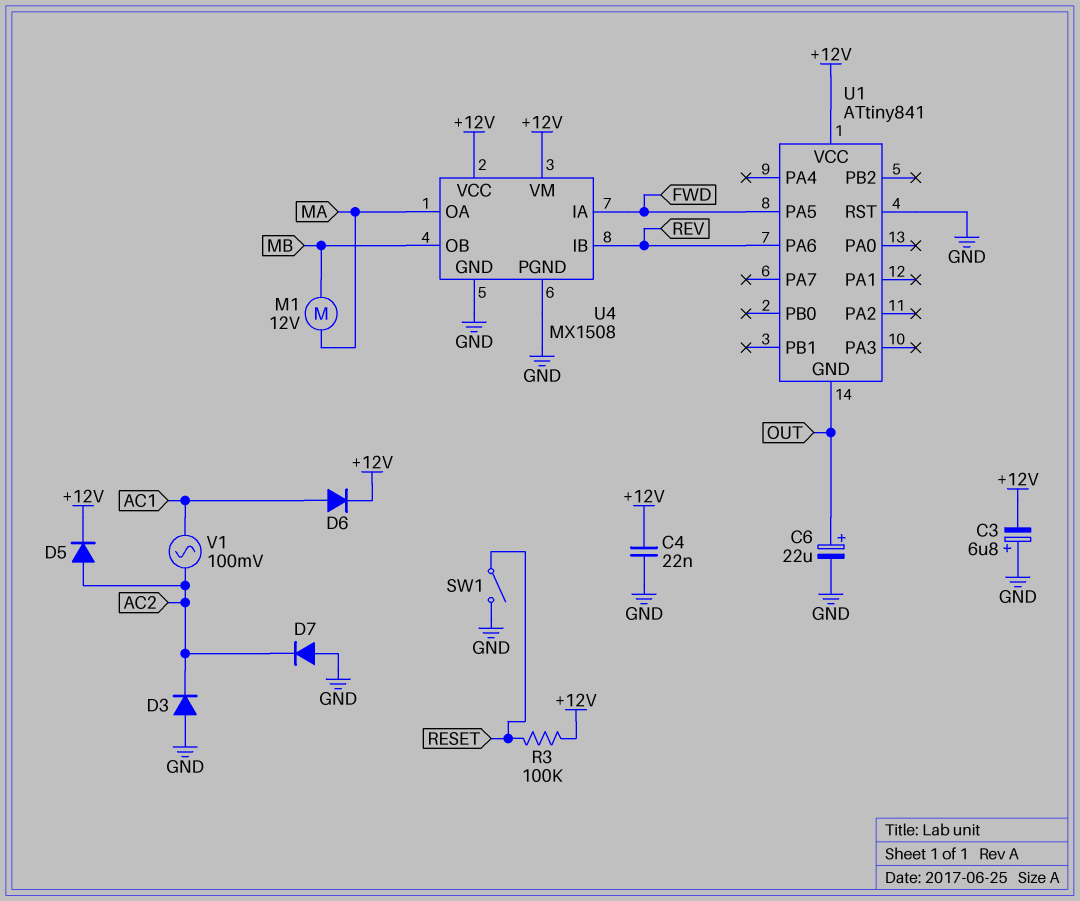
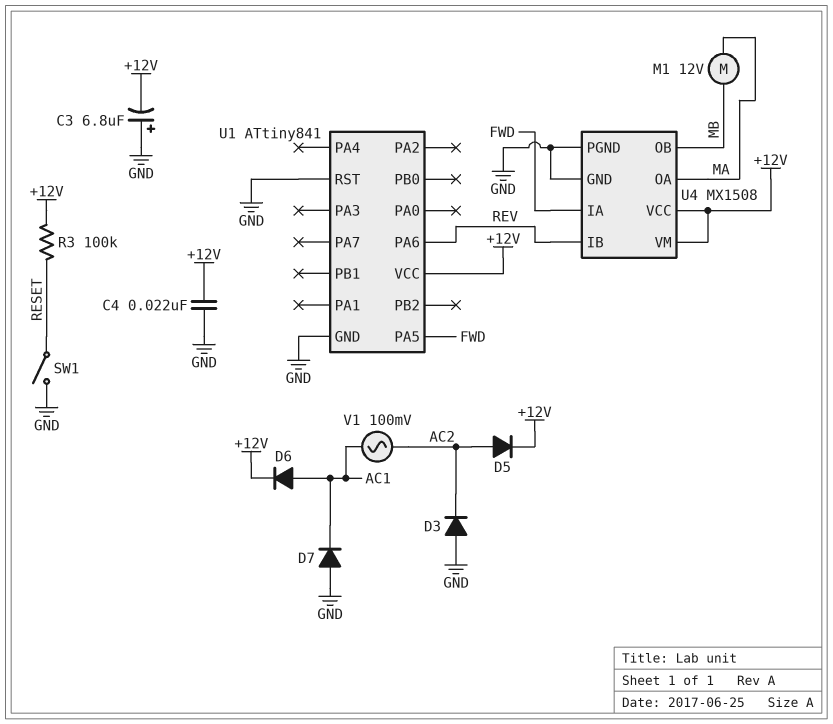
C6: 22uF (plus OUT, minus GND) -> none
D7: diode (A GND, K AC2) -> diode (A GND, K AC1)
U1 pin GND: OUT -> GND

